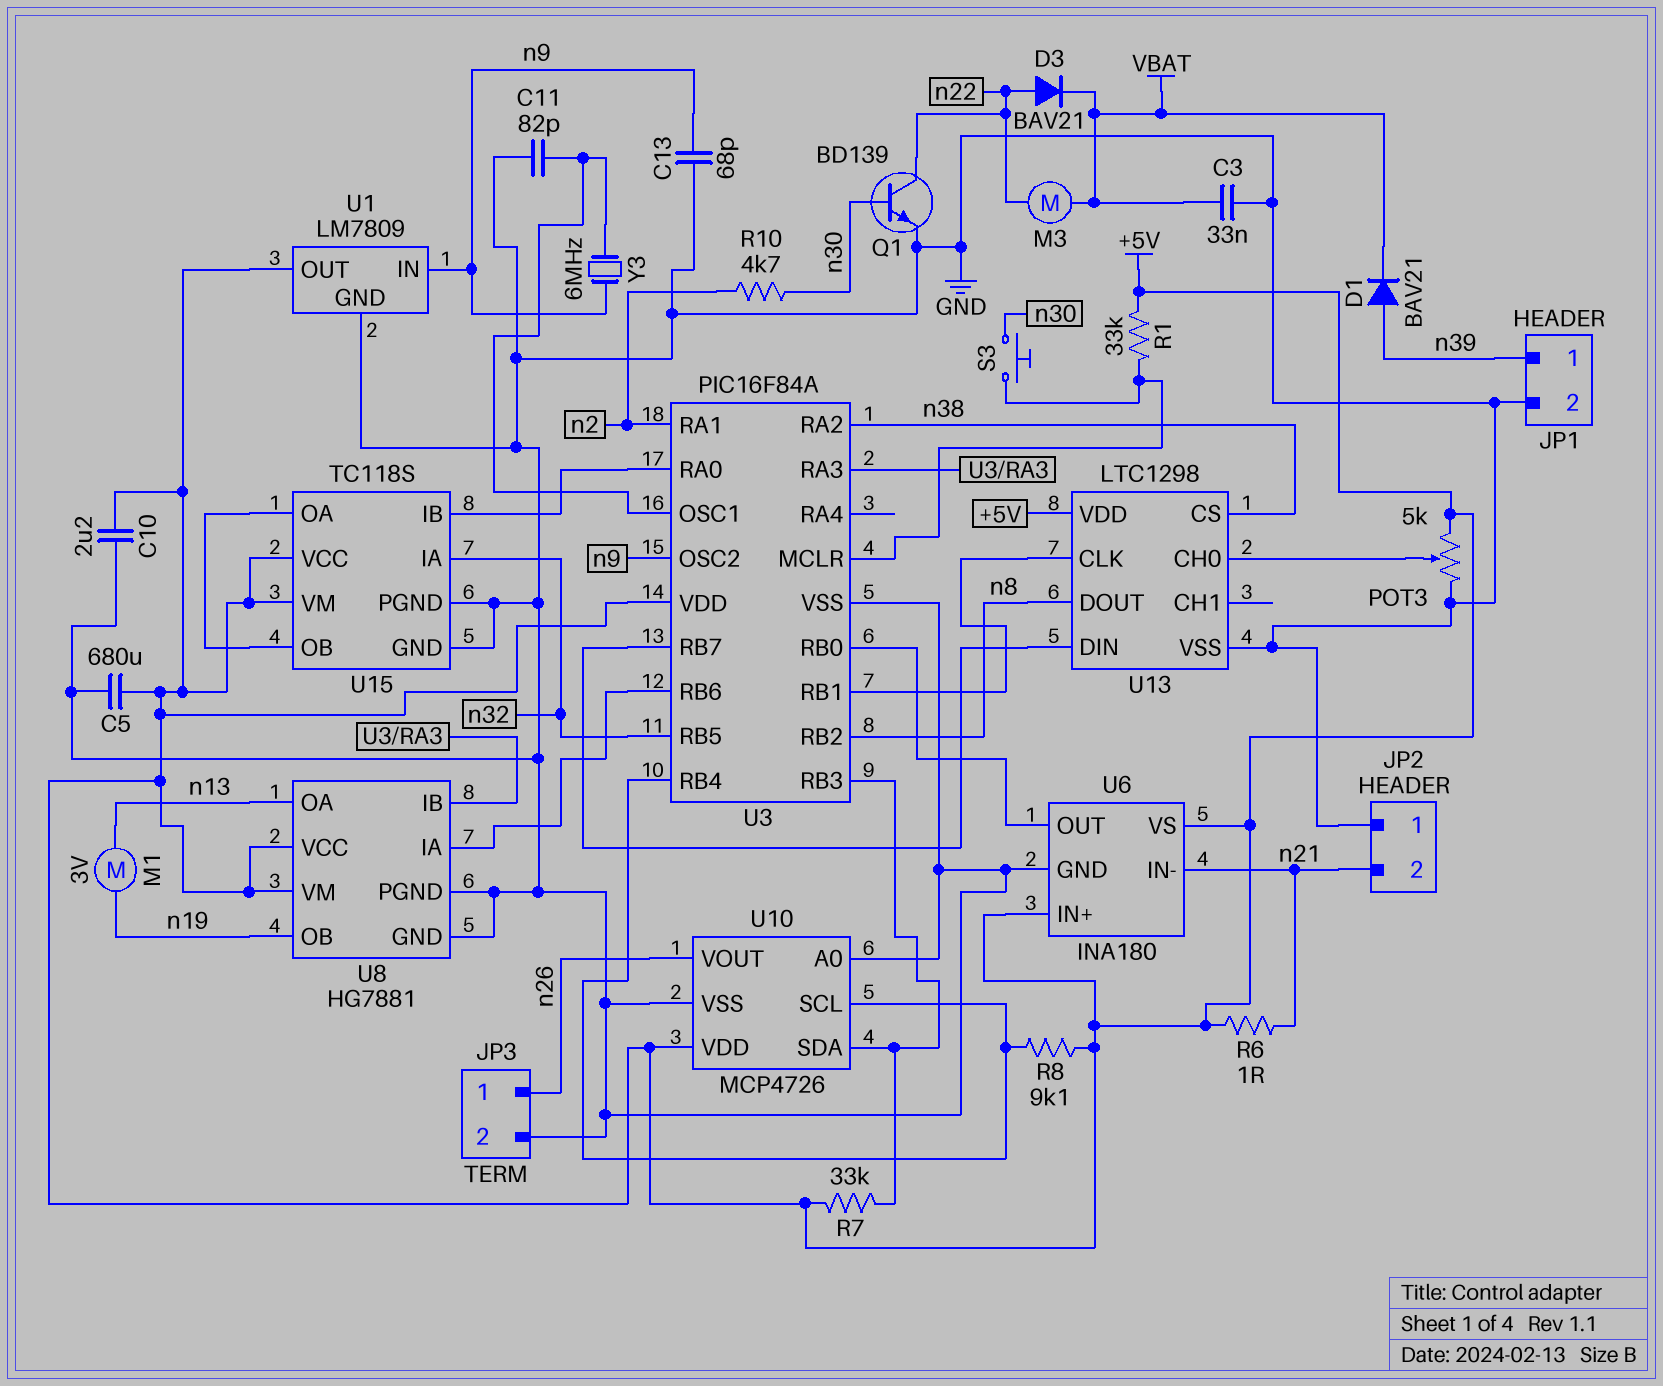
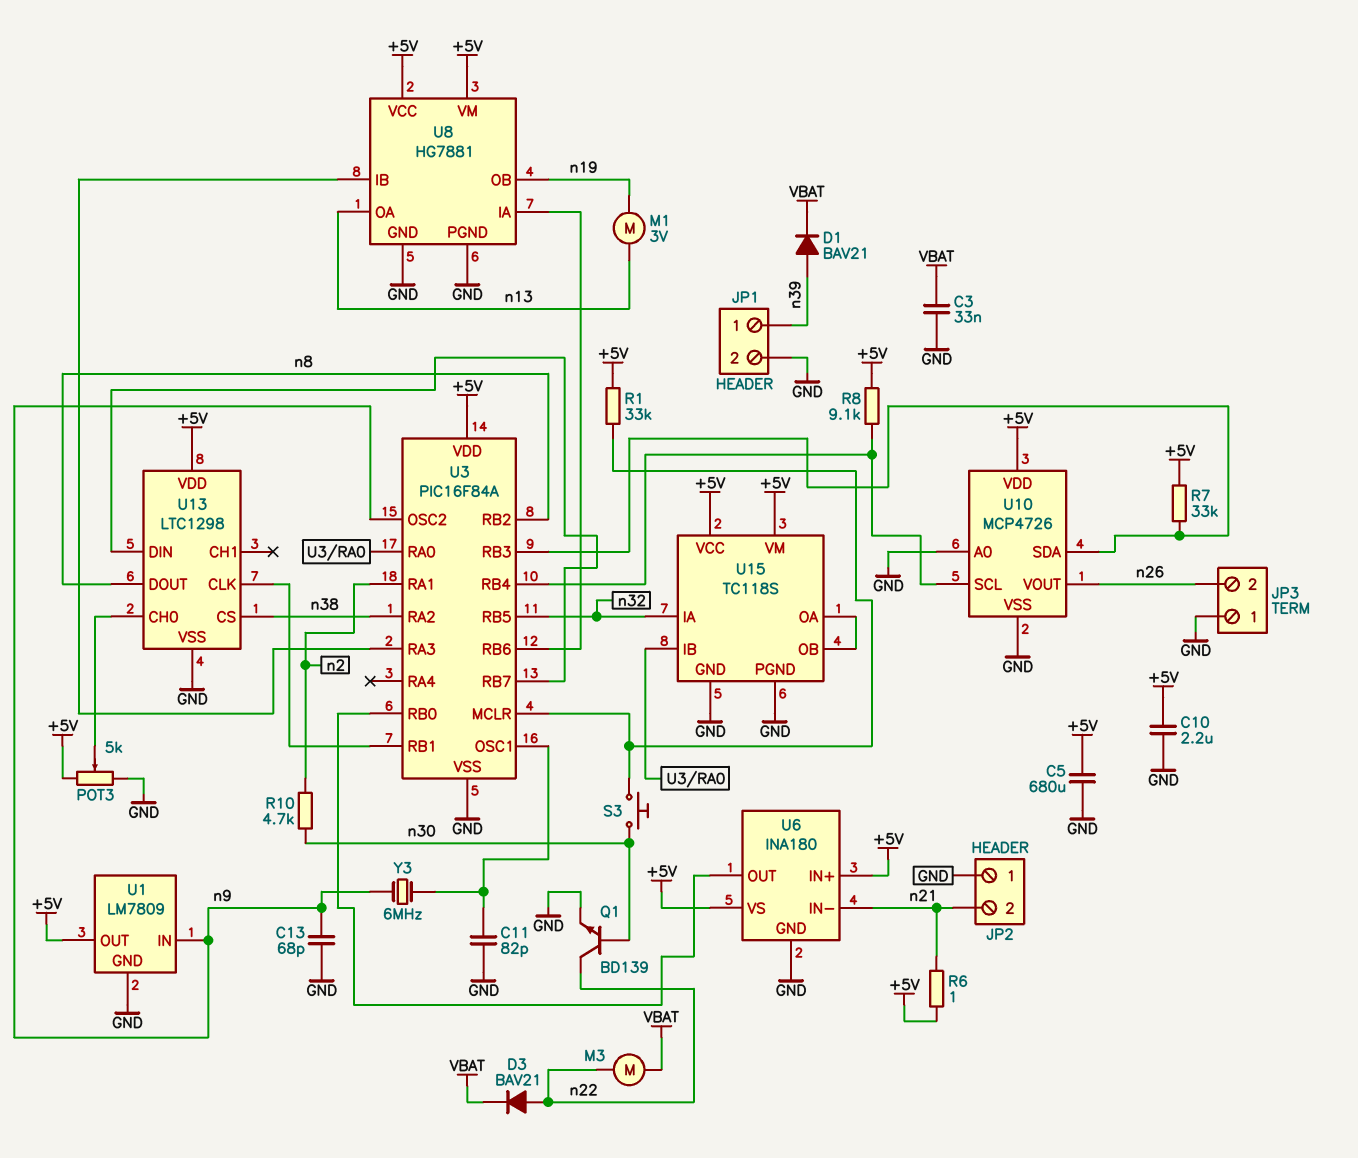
JP3 pin 1: n26 -> GND
JP3 pin 2: GND -> n26

